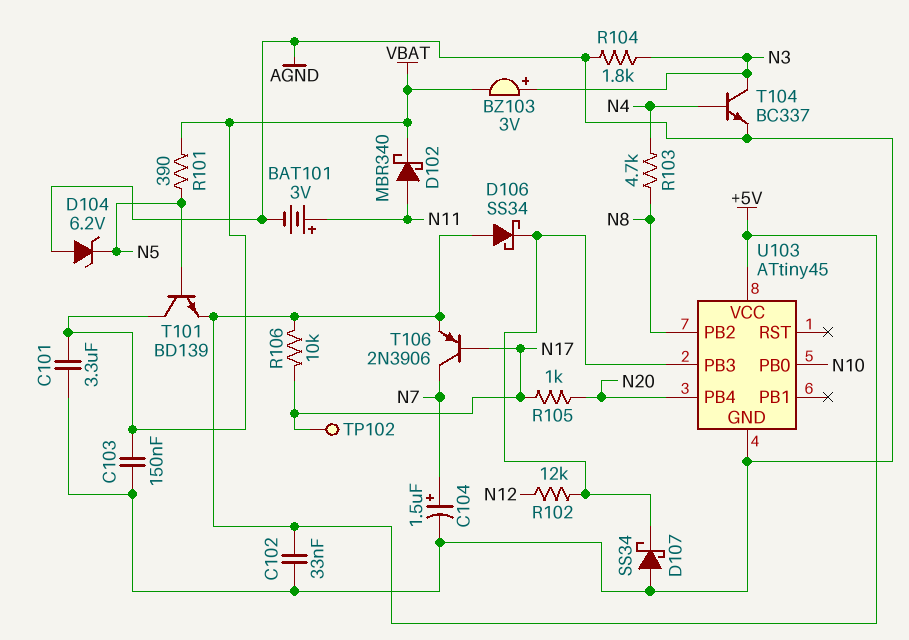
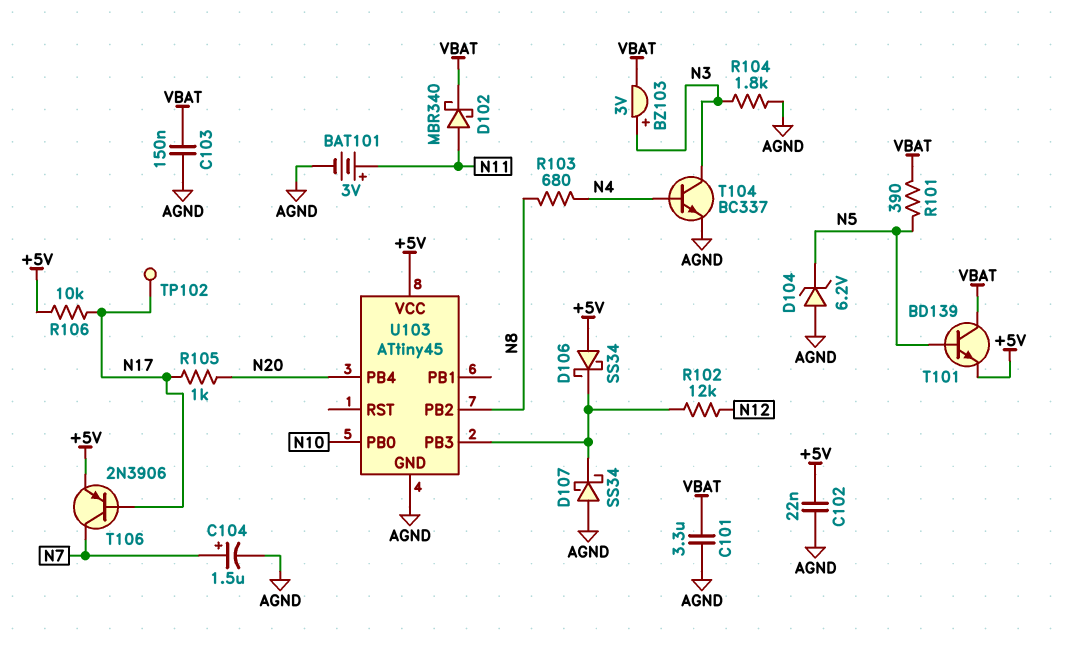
C102: 33nF (+5V, AGND) -> 22nF (+5V, AGND)
R103: 4.7k (N4, N8) -> 680 (N4, N8)

